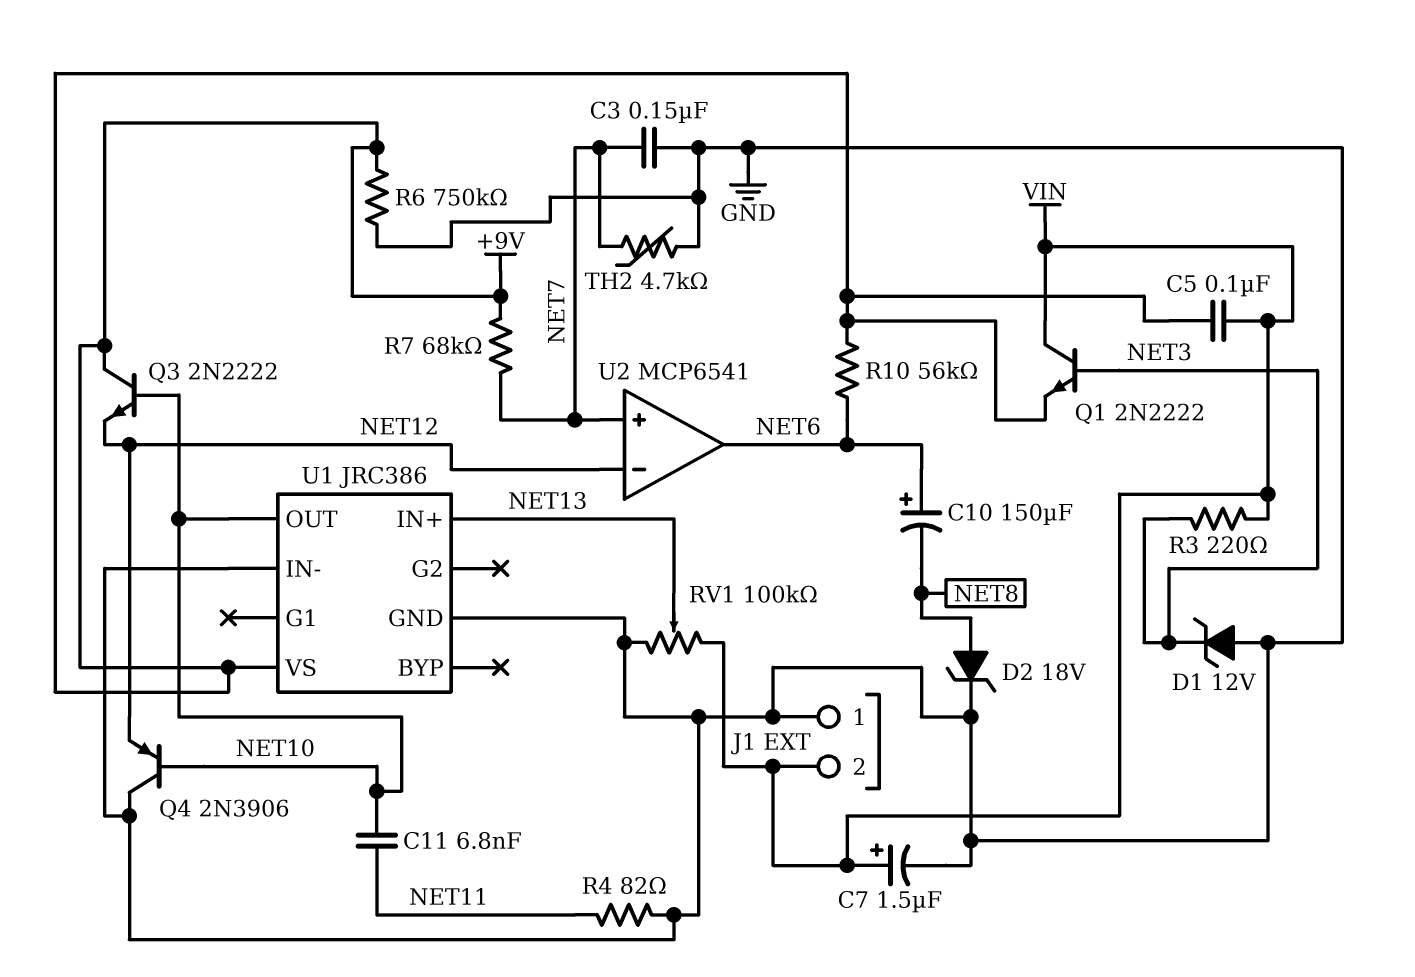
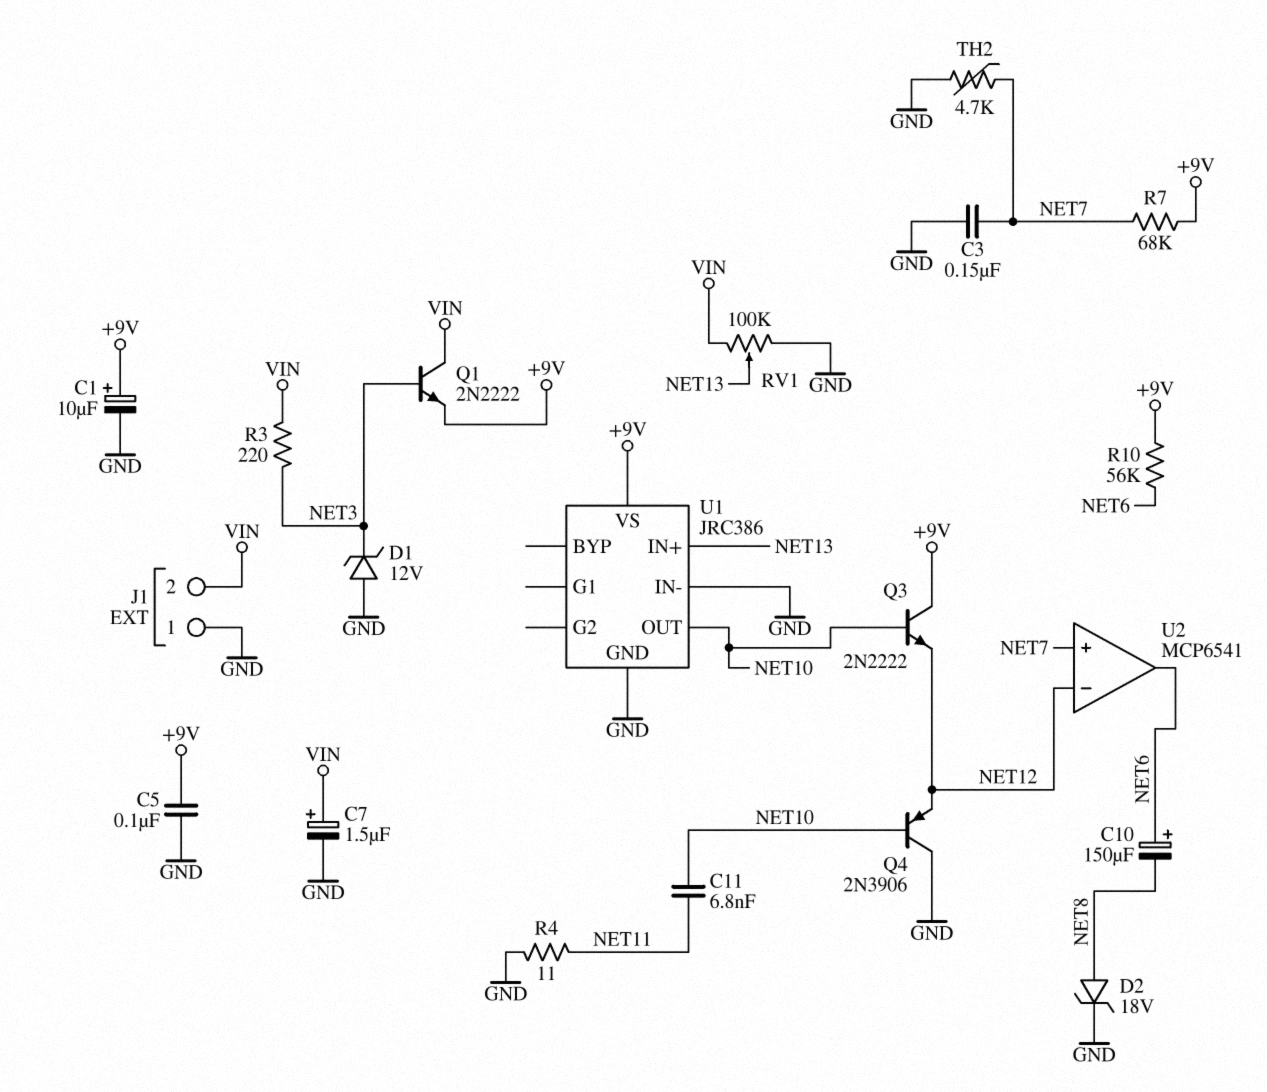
C1: none -> 10uF (plus +9V, minus GND)
C5: 100nF (+9V, VIN) -> 100nF (+9V, GND)
R4: 82 (GND, NET11) -> 11 (GND, NET11)
R6: 750k (+9V, GND) -> none

